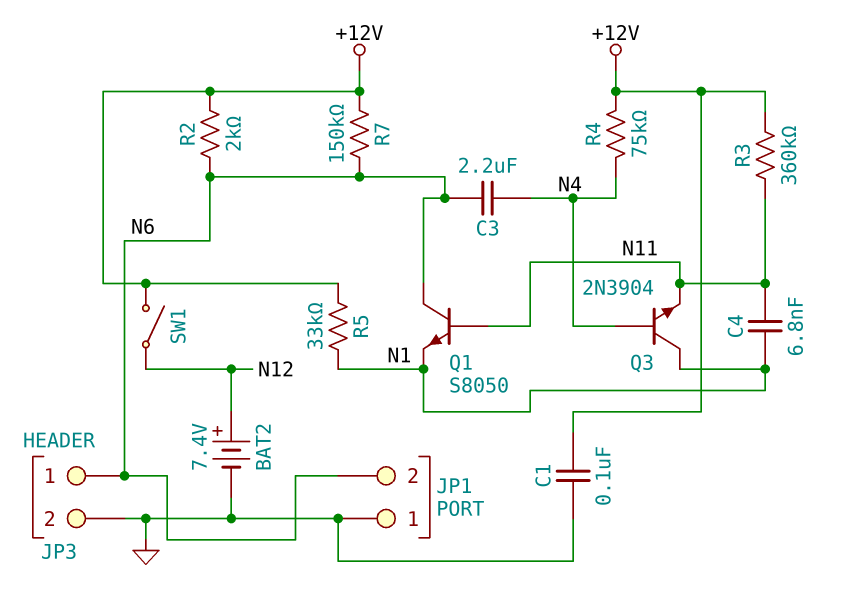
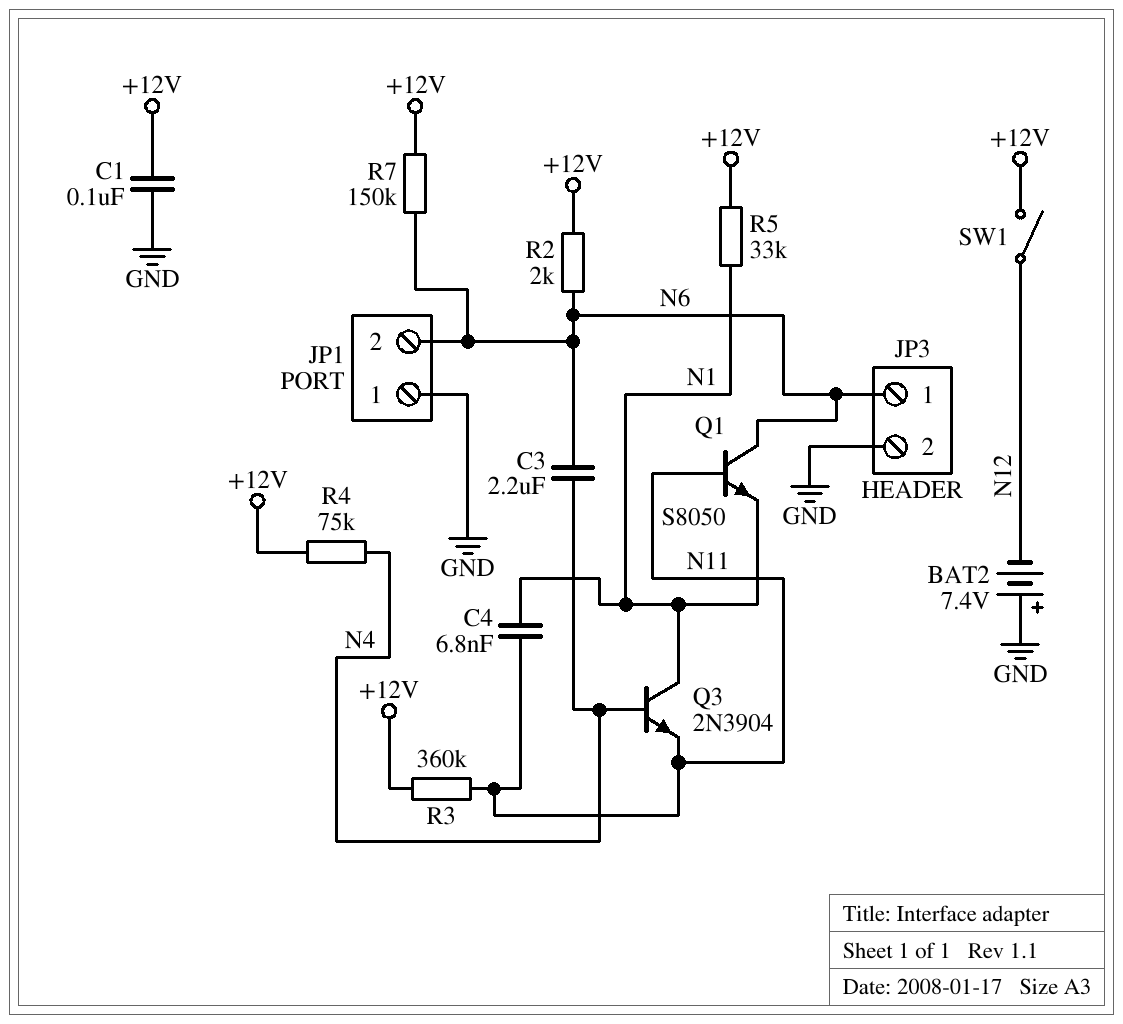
BAT2: 7.4V (plus N12, minus GND) -> 7.4V (plus GND, minus N12)

